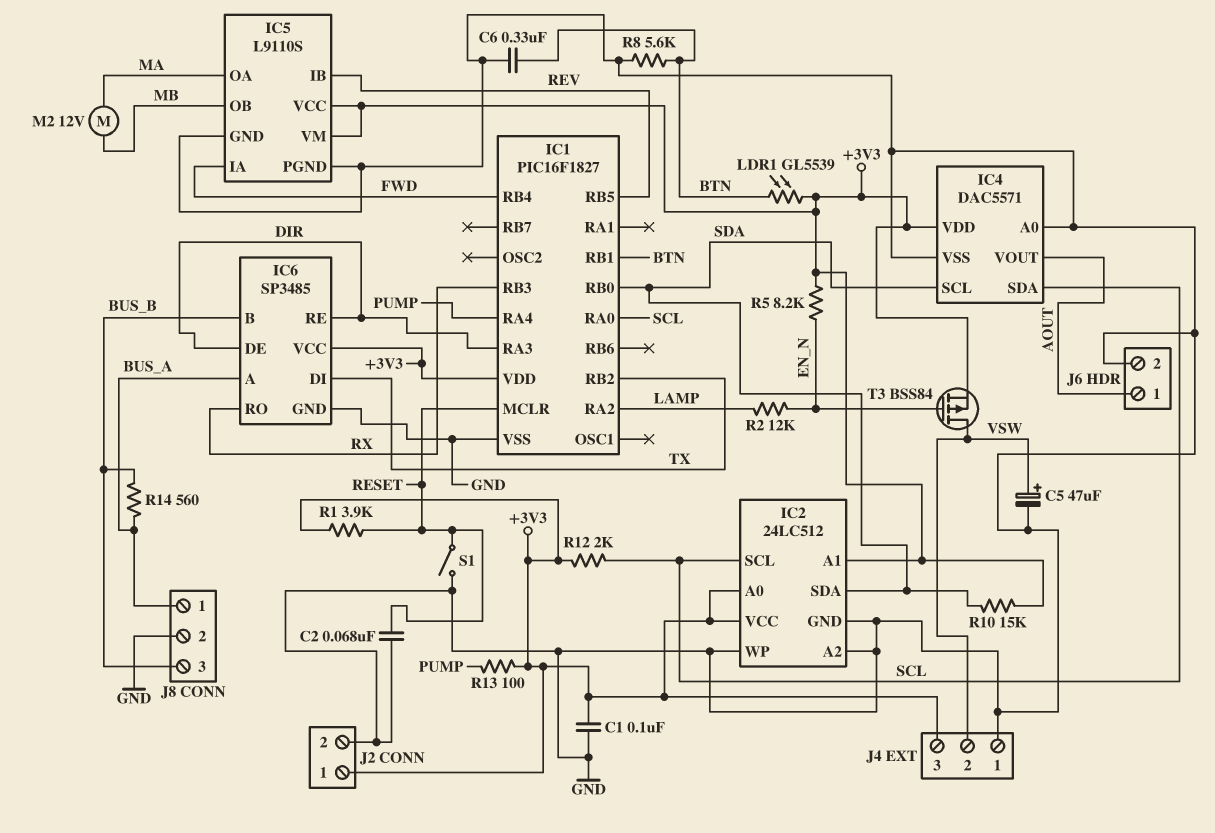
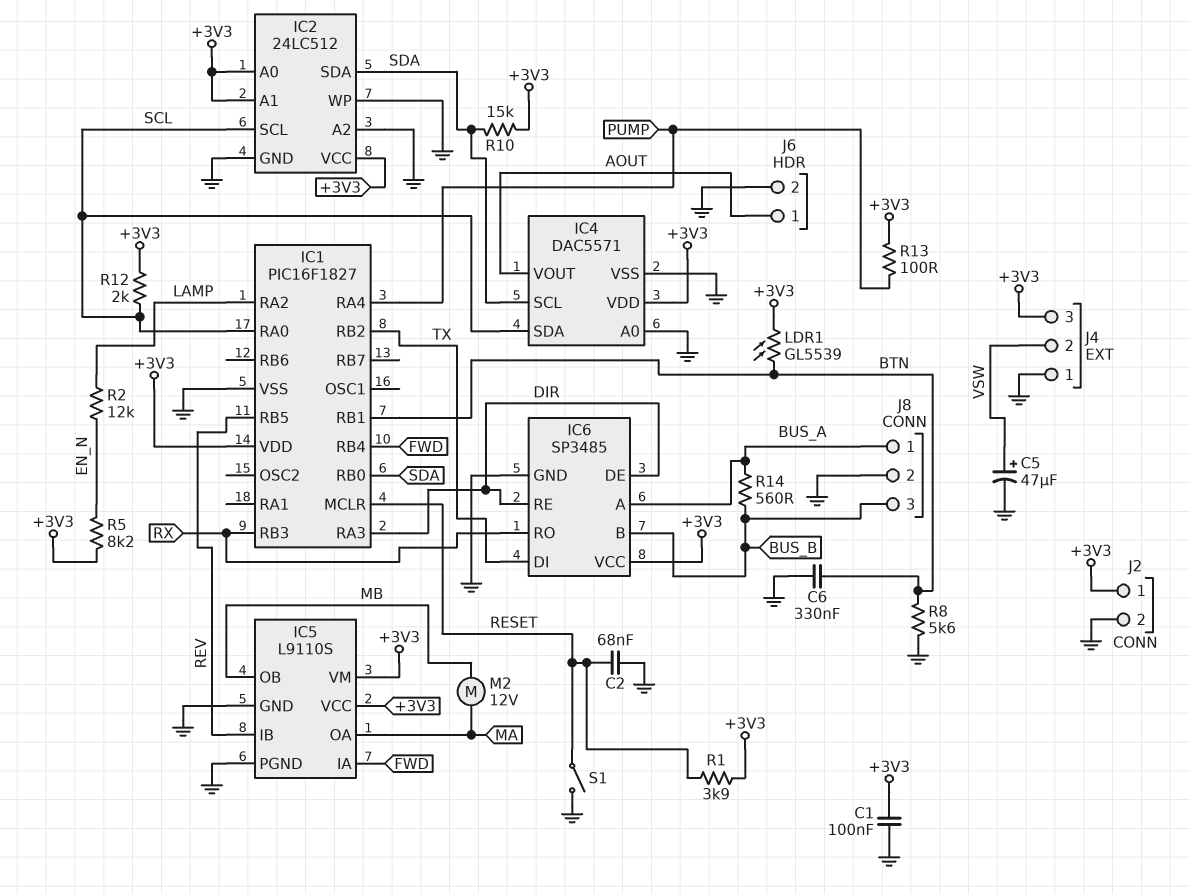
T3: PMOS BSS84 (G EN_N, D VSW, S +3V3) -> none

